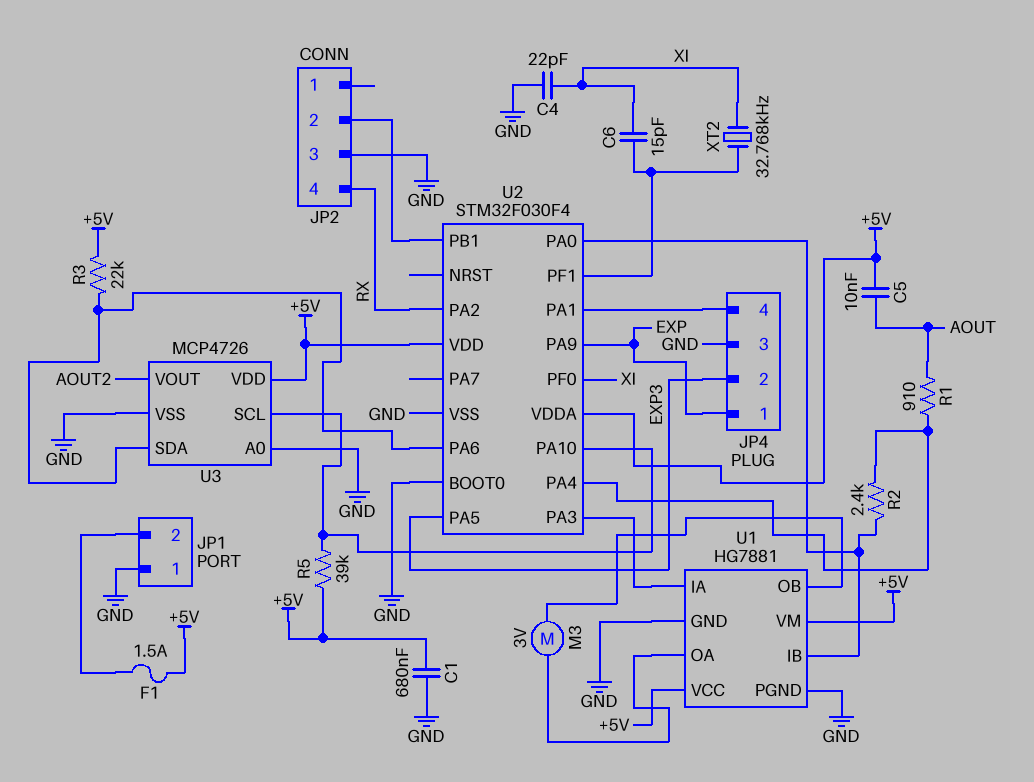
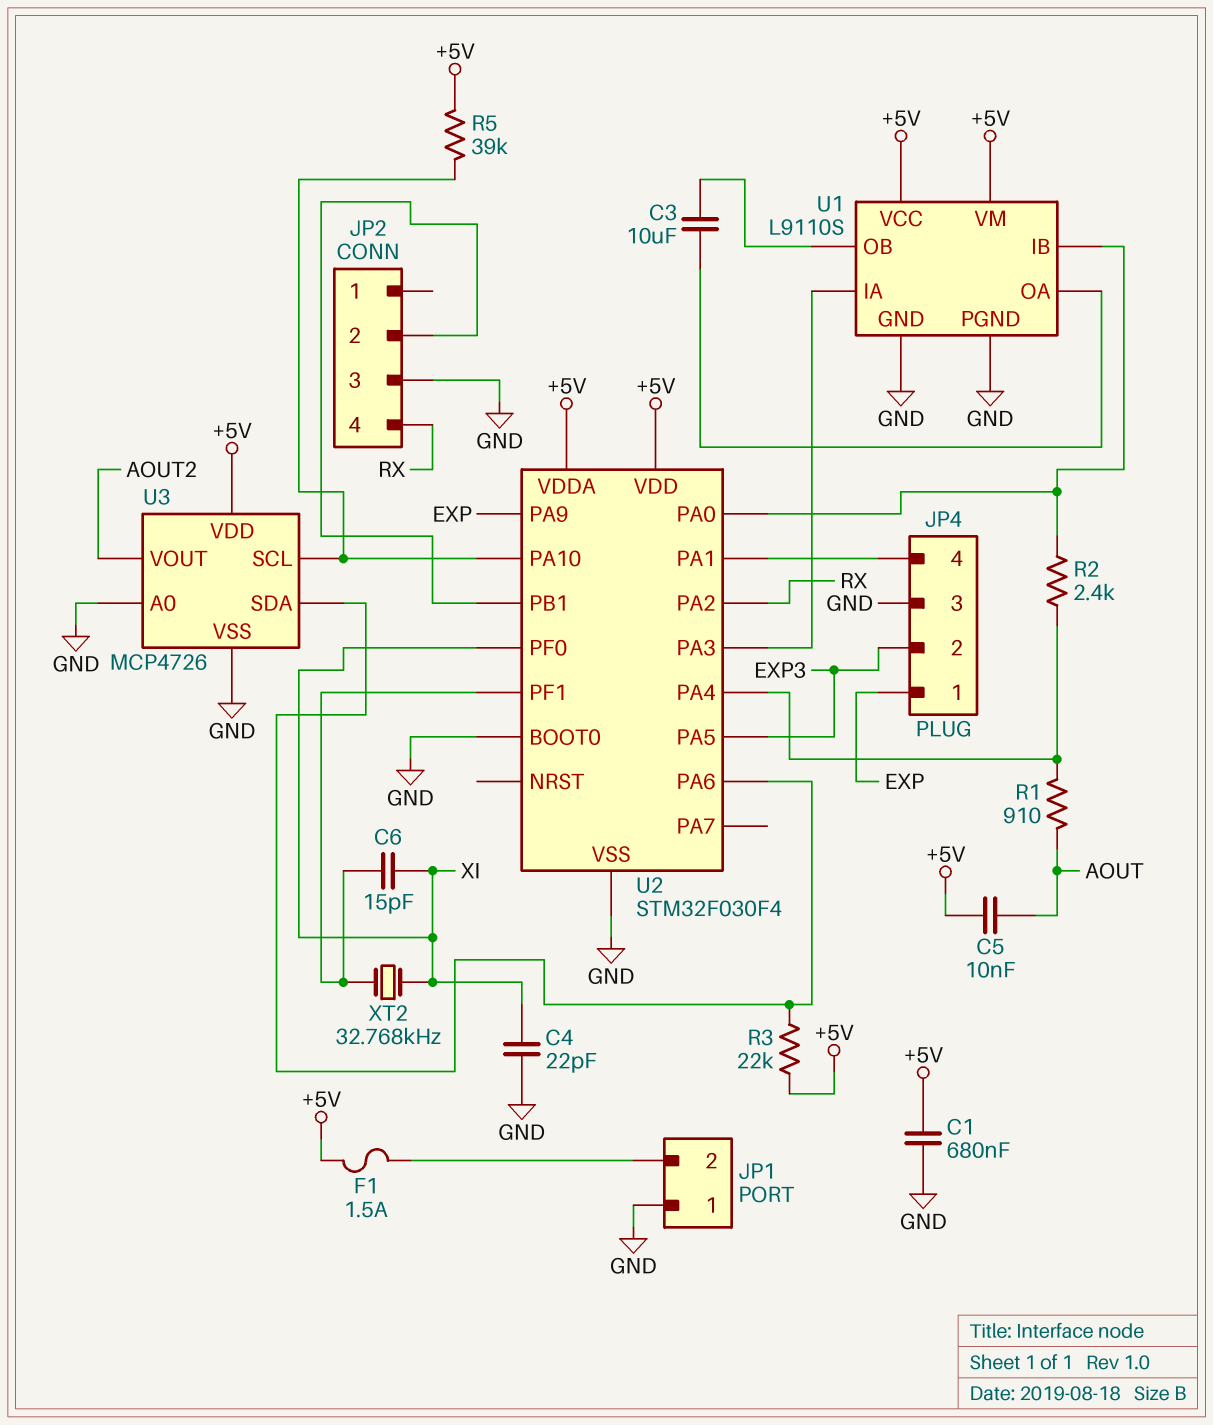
C3: none -> 10uF (U1/OA, U1/OB)
M3: motor 3V (U1/OA, U1/OB) -> none
U1: HG7881 -> L9110S

